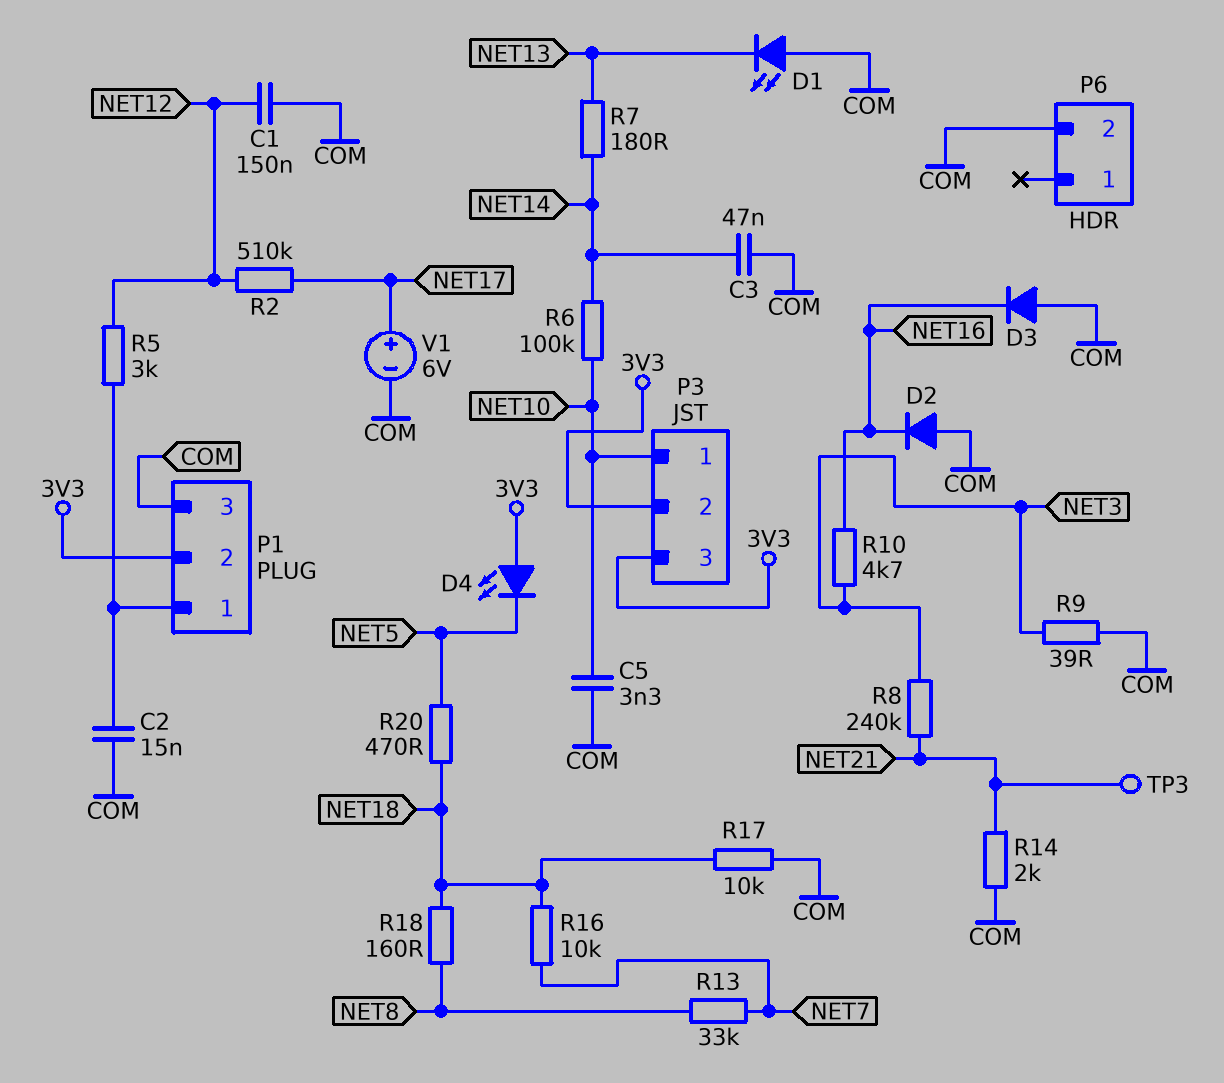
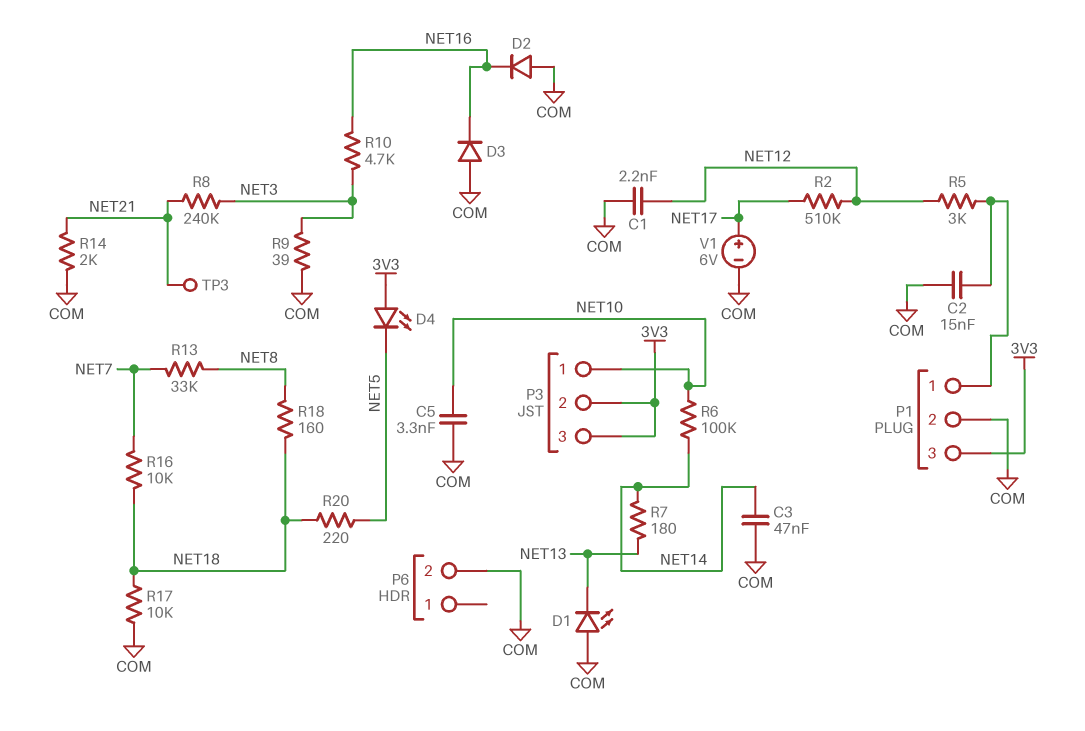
C1: 150nF (COM, NET12) -> 2.2nF (COM, NET12)
P1 pin 2: 3V3 -> COM
P1 pin 3: COM -> 3V3
R20: 470 (NET5, NET18) -> 220 (NET5, NET18)

